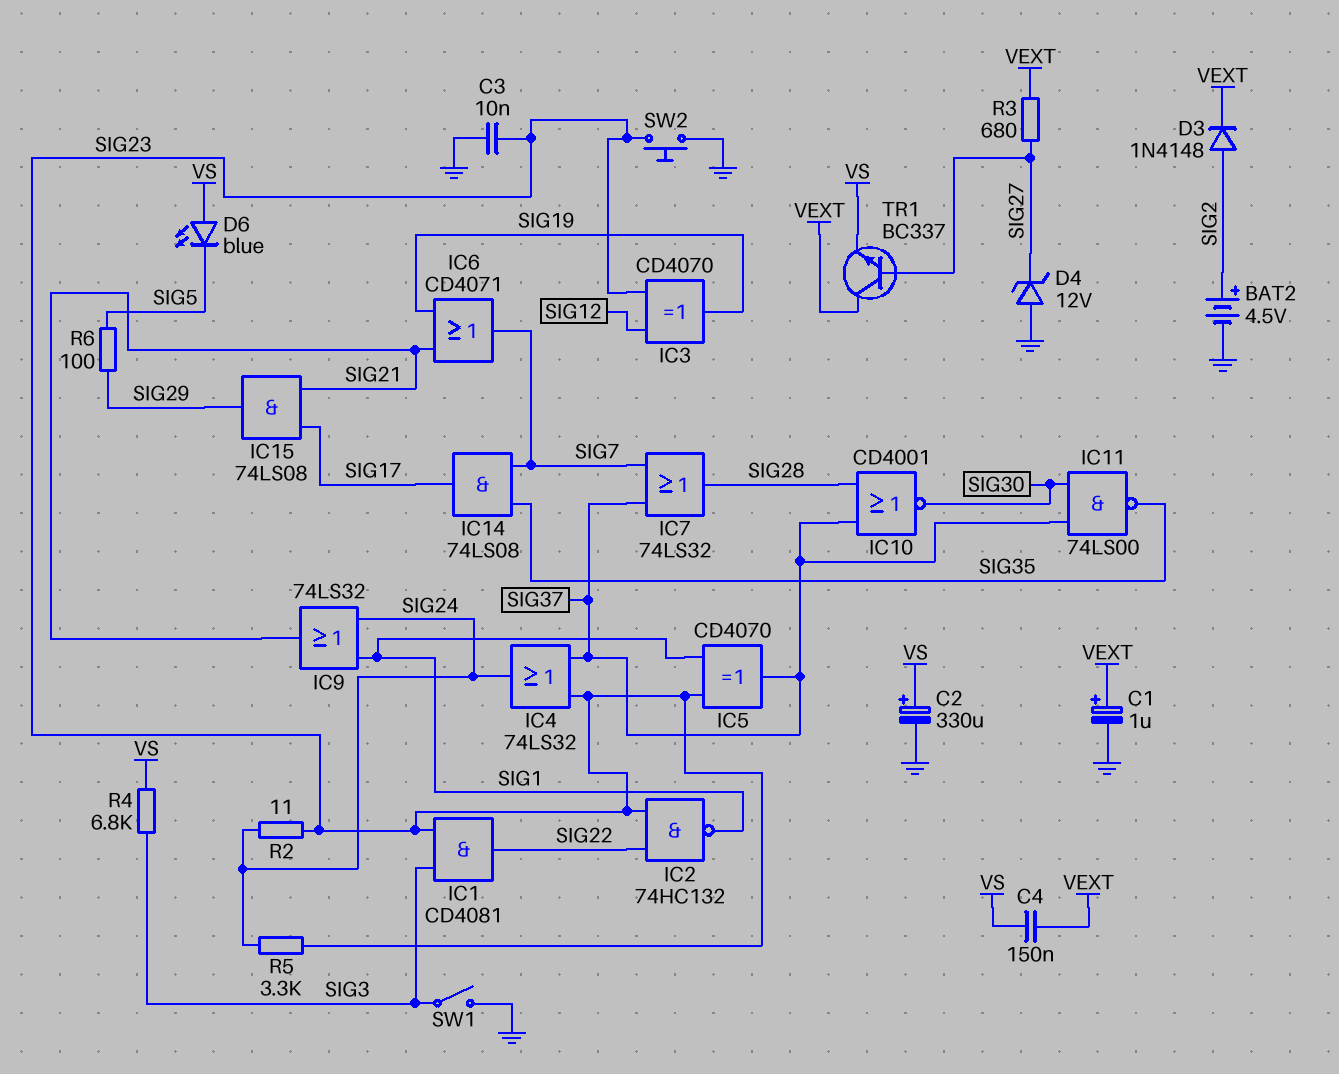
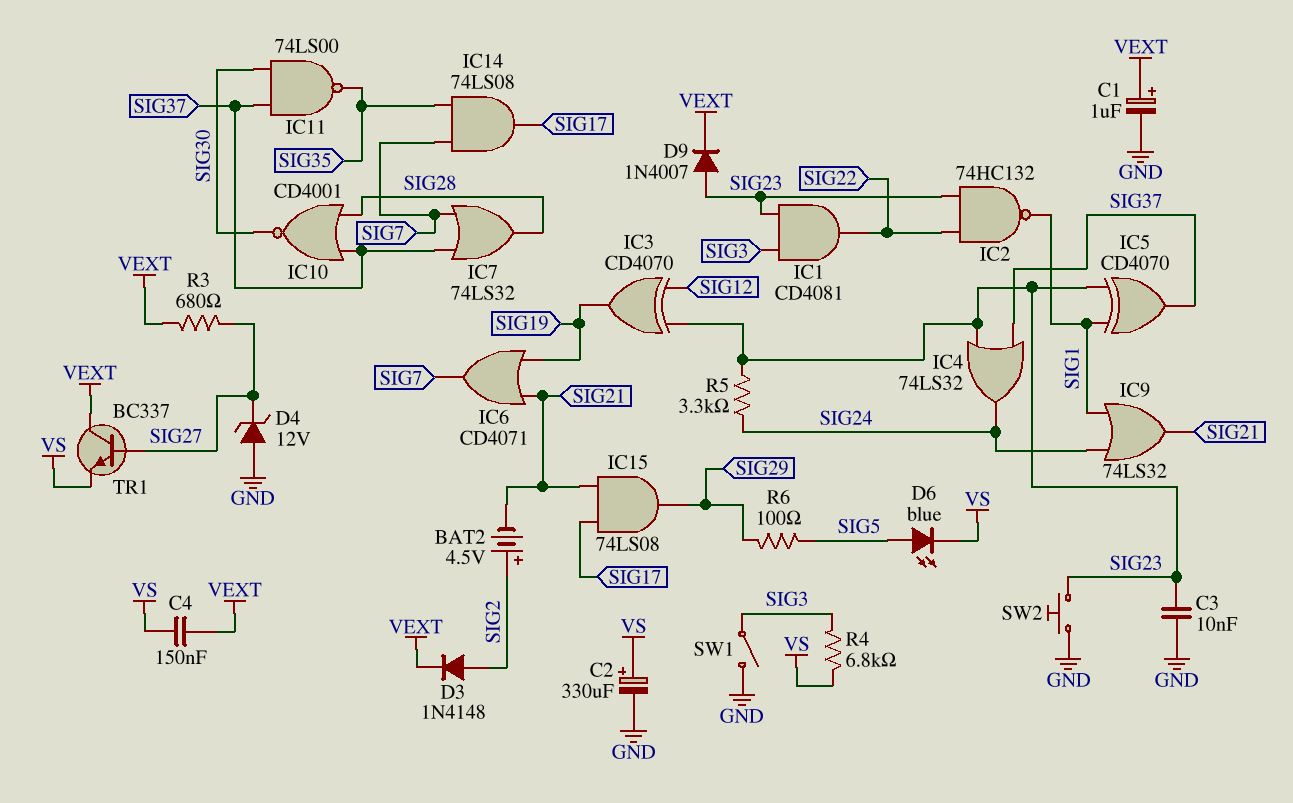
BAT2: 4.5V (plus SIG2, minus GND) -> 4.5V (plus SIG2, minus SIG21)
D6: LED blue (A VS, K SIG5) -> LED blue (A SIG5, K VS)
D9: none -> diode 1N4007 (A SIG23, K VEXT)
R2: 11 (SIG23, SIG24) -> none

